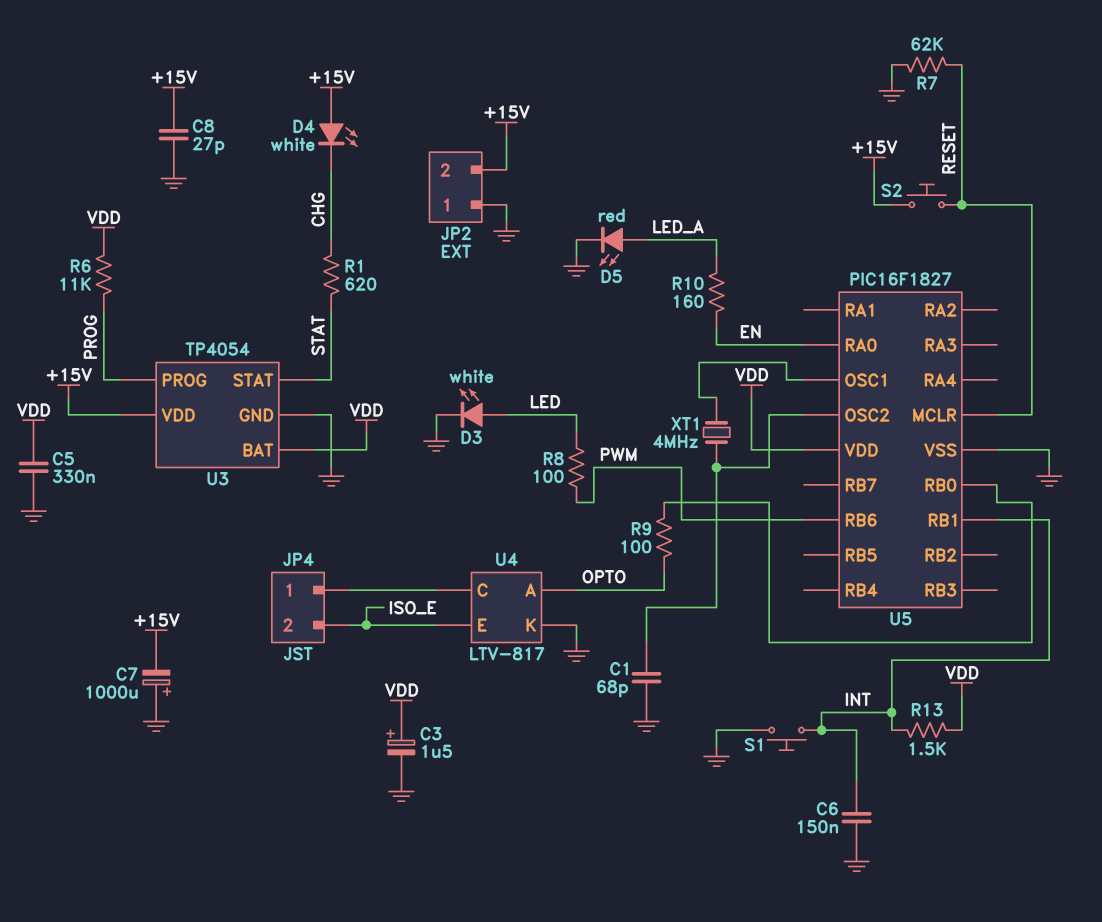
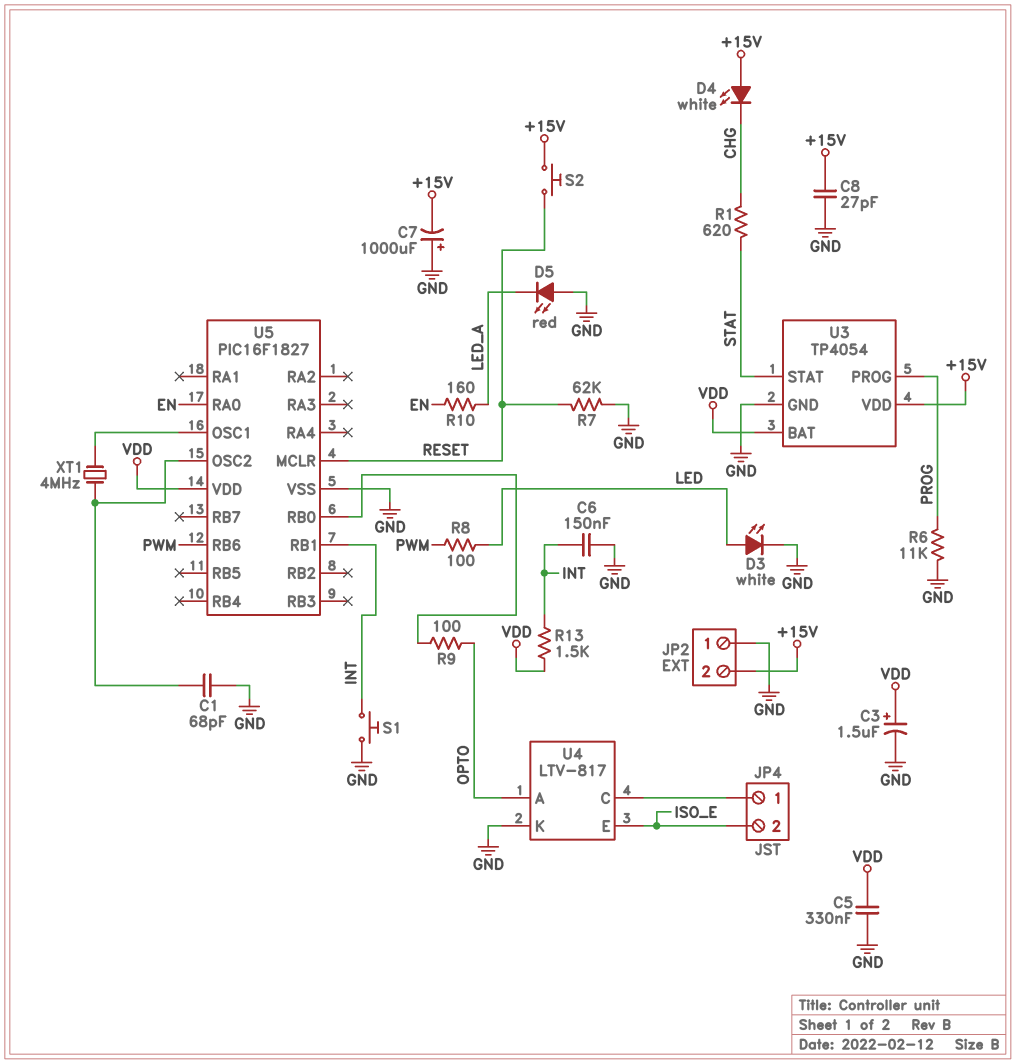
D5: LED red (A LED_A, K GND) -> LED red (A GND, K LED_A)
R6: 11k (PROG, VDD) -> 11k (GND, PROG)

